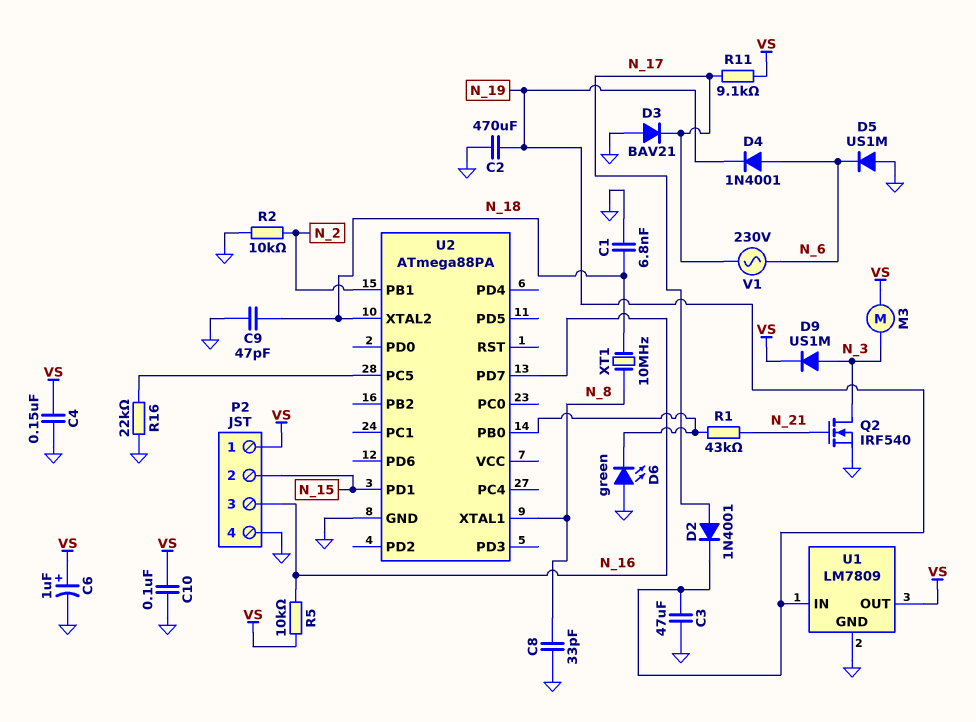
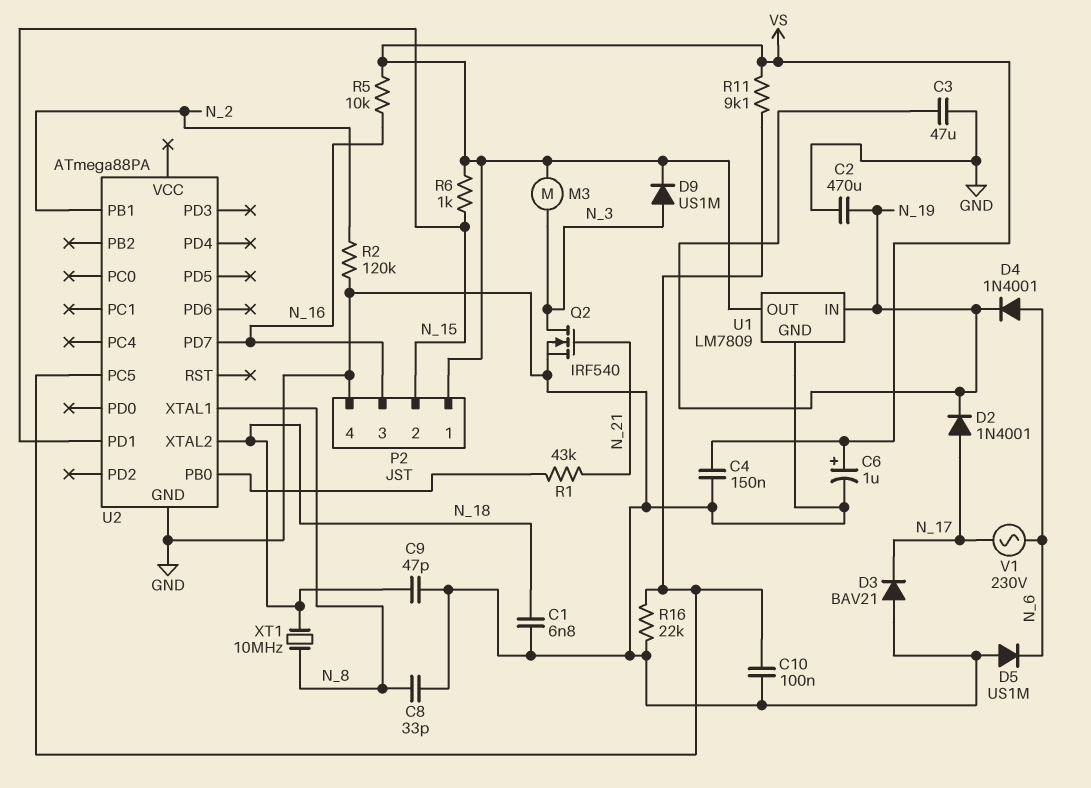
C10: 100nF (GND, VS) -> 100nF (GND, U2/PC5)
D6: LED green (A GND, K U2/PB0) -> none
R2: 10k (GND, N_2) -> 120k (GND, N_2)
R6: none -> 1k (N_15, VS)
R11: 9.1k (N_17, VS) -> 9.1k (U2/PC5, VS)

